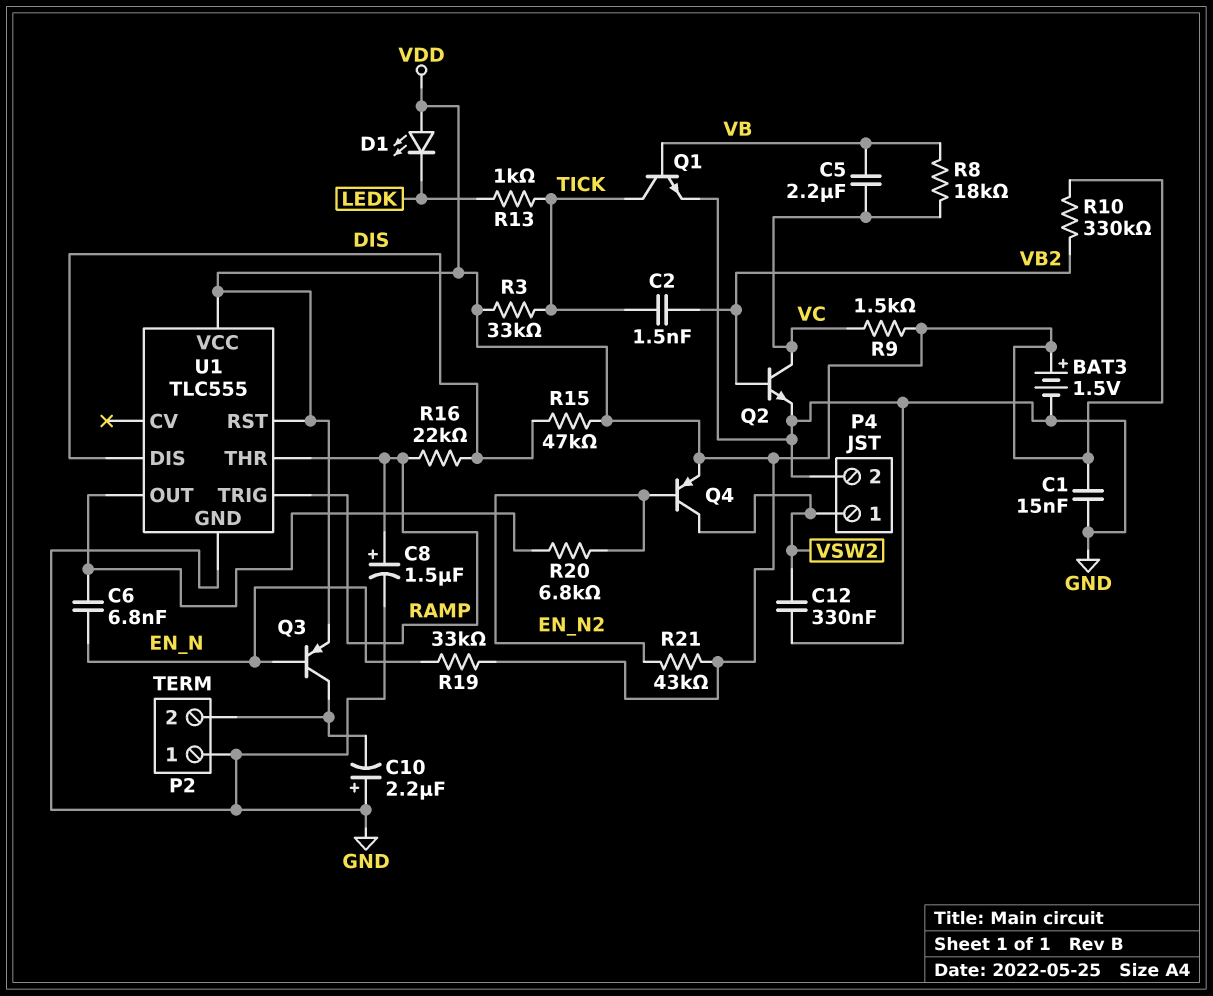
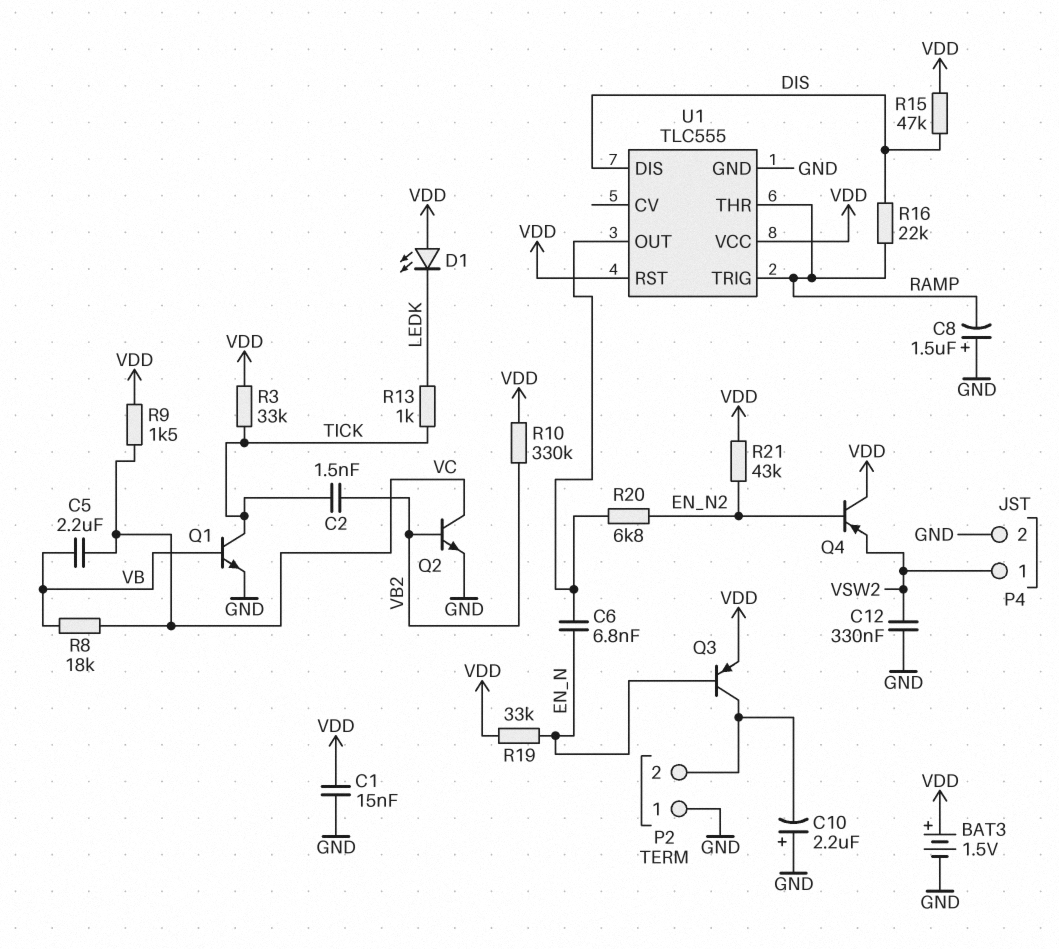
C8: 1.5uF (plus RAMP, minus GND) -> 1.5uF (plus GND, minus RAMP)
Q4: PNP (B EN_N2, C VSW2, E VDD) -> PNP (B EN_N2, C VDD, E VSW2)

